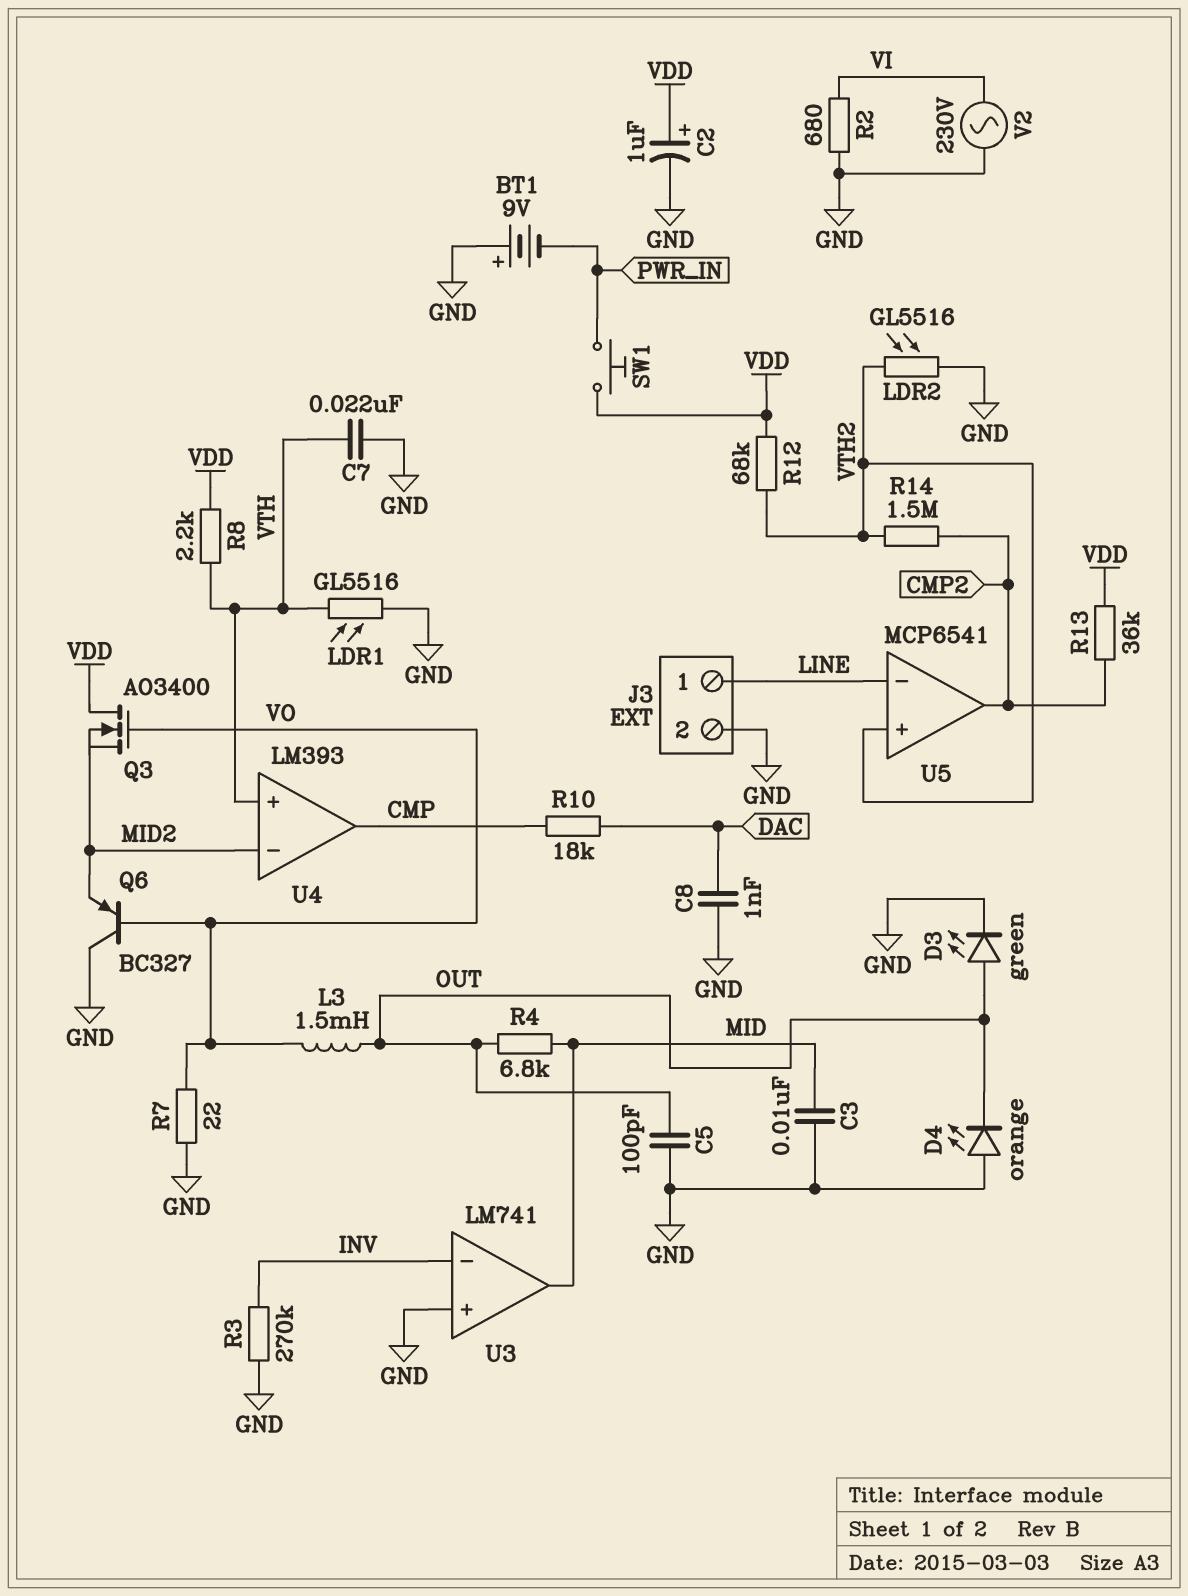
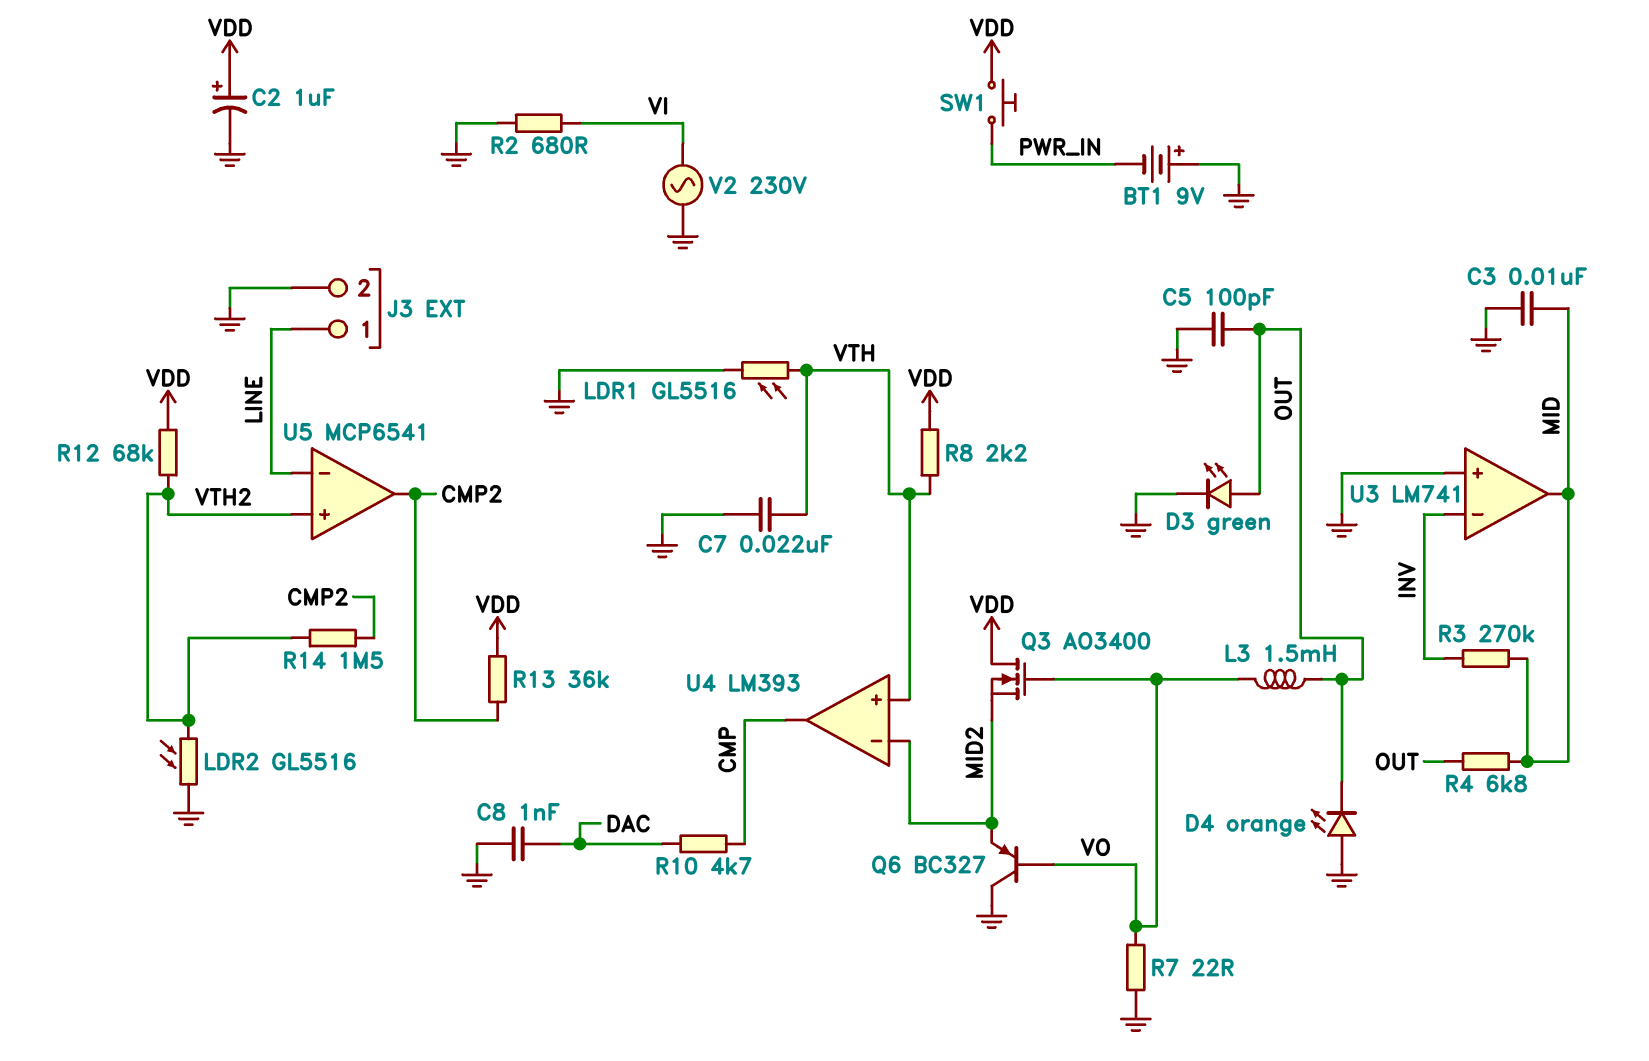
R3: 270k (GND, INV) -> 270k (INV, MID)
R10: 18k (CMP, DAC) -> 4.7k (CMP, DAC)

